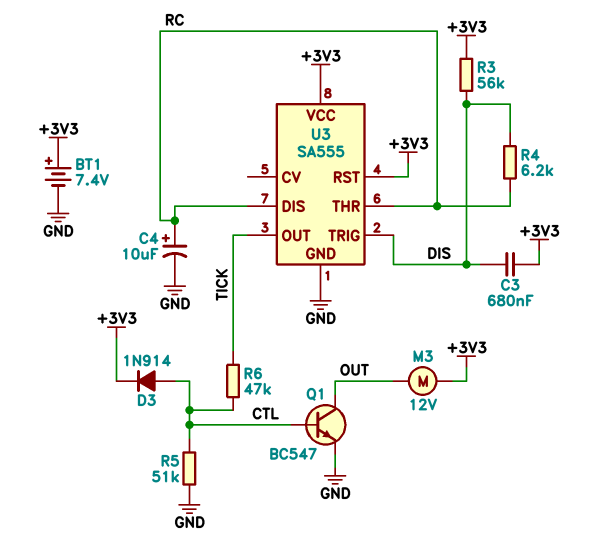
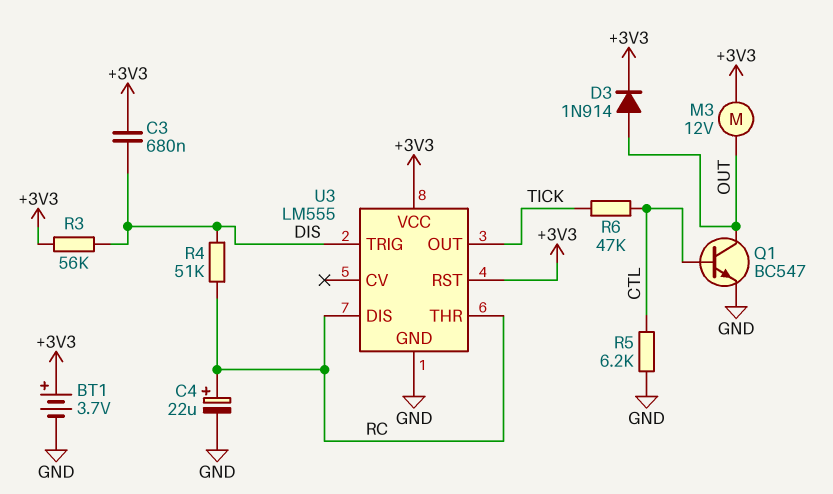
BT1: 7.4V (plus +3V3, minus GND) -> 3.7V (plus +3V3, minus GND)
C4: 10uF (plus RC, minus GND) -> 22uF (plus RC, minus GND)
D3: diode 1N914 (A CTL, K +3V3) -> diode 1N914 (A OUT, K +3V3)
R4: 6.2k (DIS, RC) -> 51k (DIS, RC)
R5: 51k (CTL, GND) -> 6.2k (CTL, GND)
U3: SA555 -> LM555

